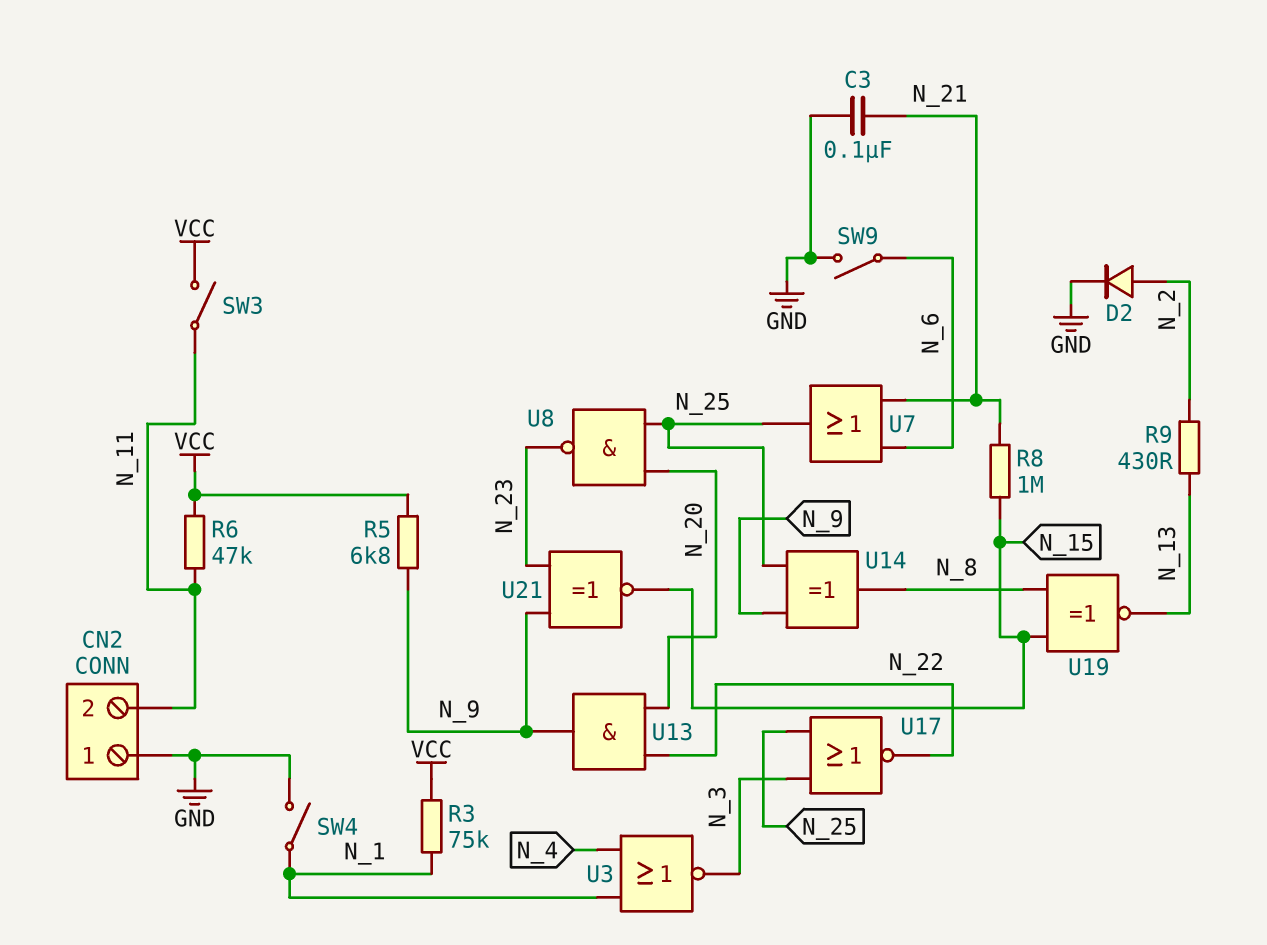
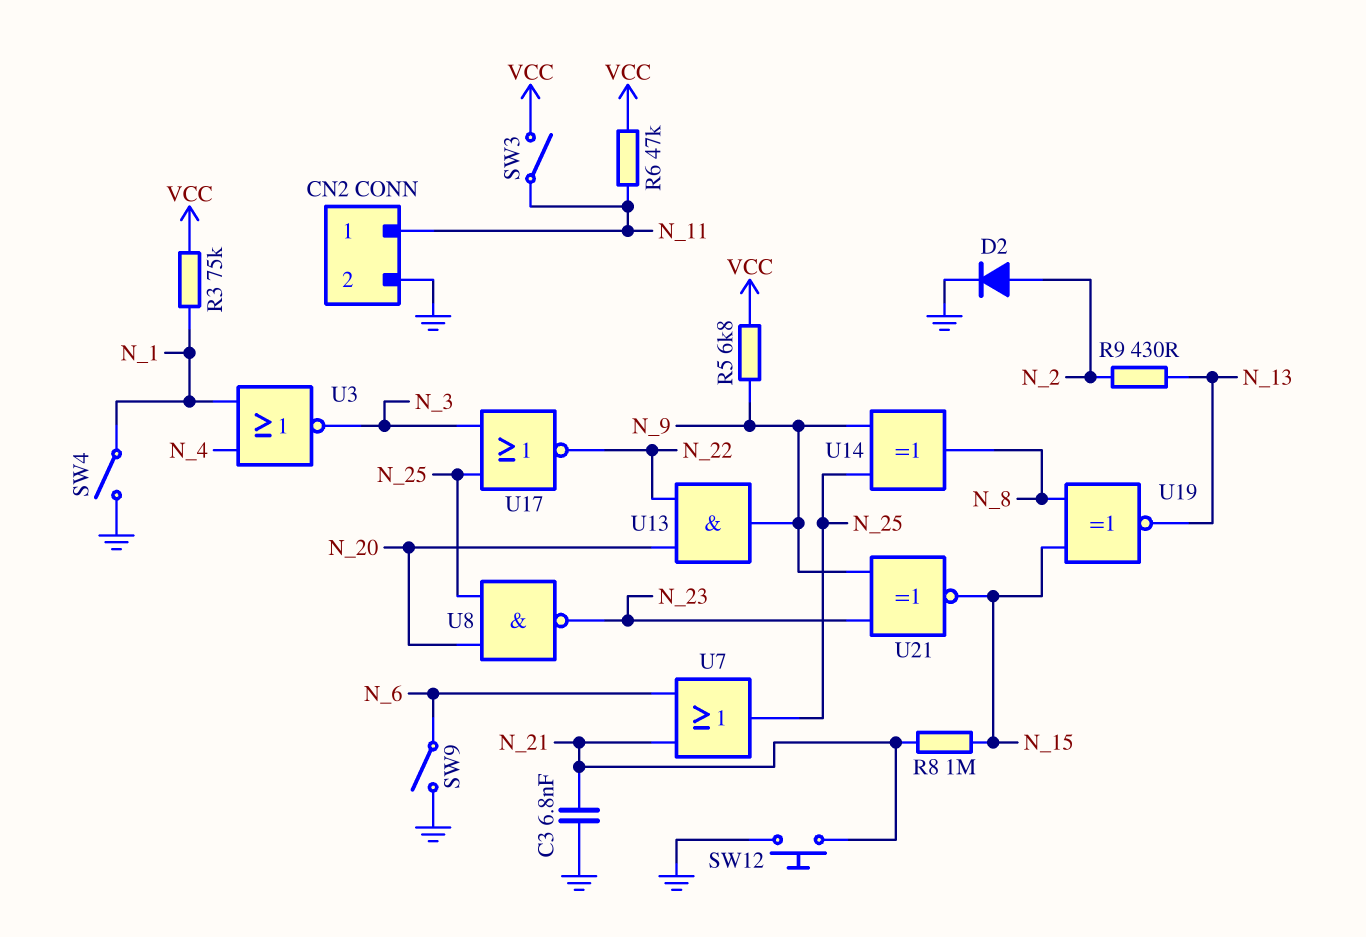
C3: 100nF (GND, N_21) -> 6.8nF (GND, N_21)
CN2 pin 1: GND -> N_11
CN2 pin 2: N_11 -> GND
SW12: none -> button (GND, N_21)

